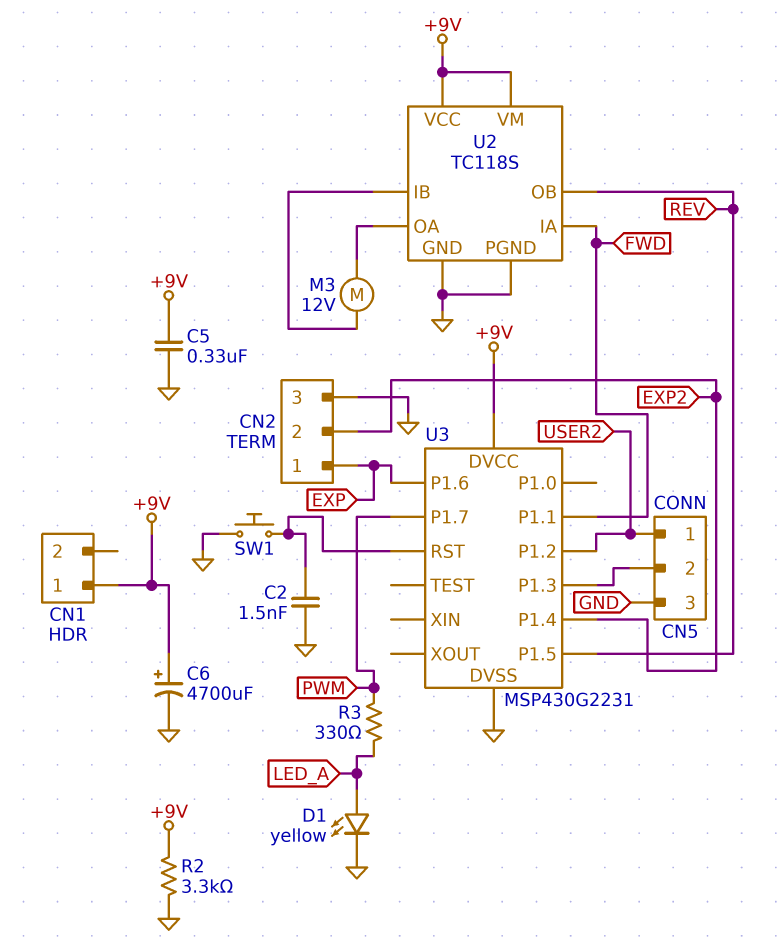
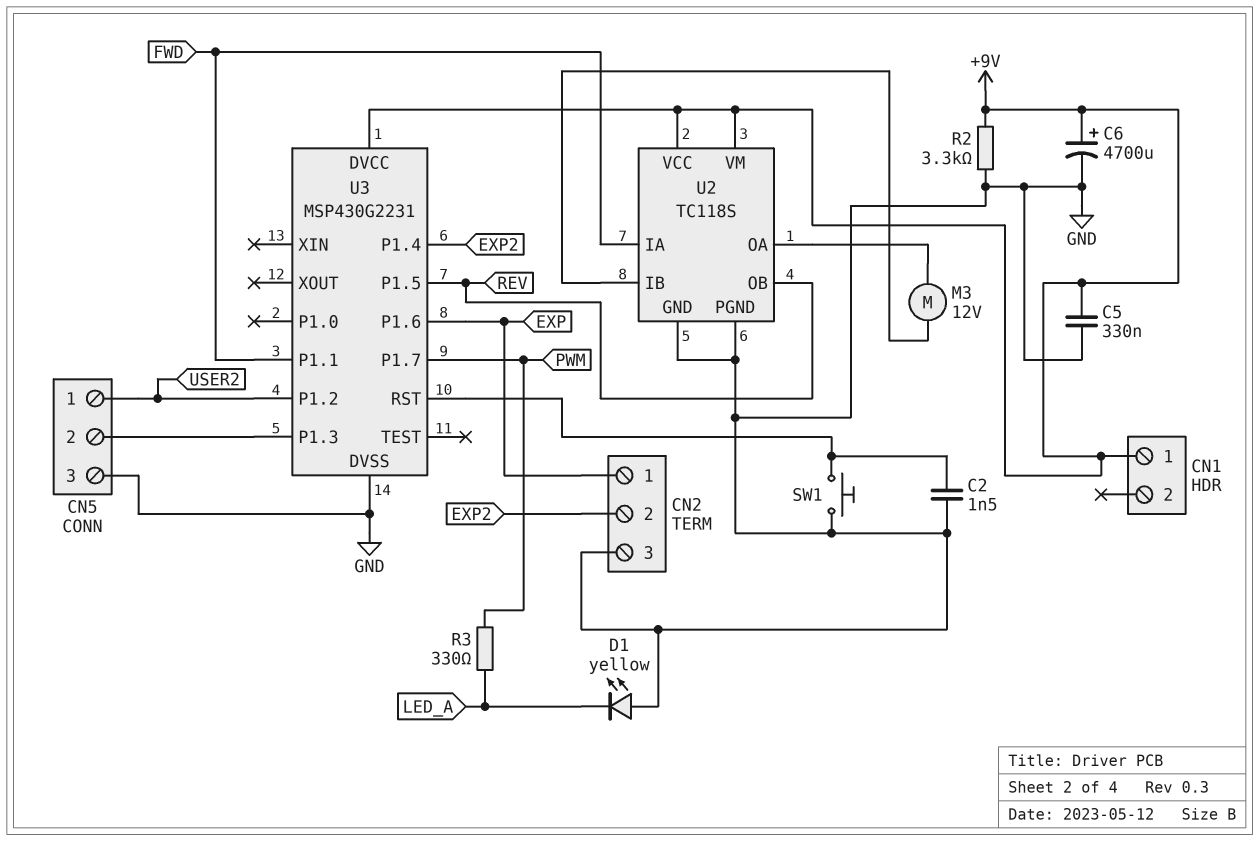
D1: LED yellow (A LED_A, K GND) -> LED yellow (A GND, K LED_A)

